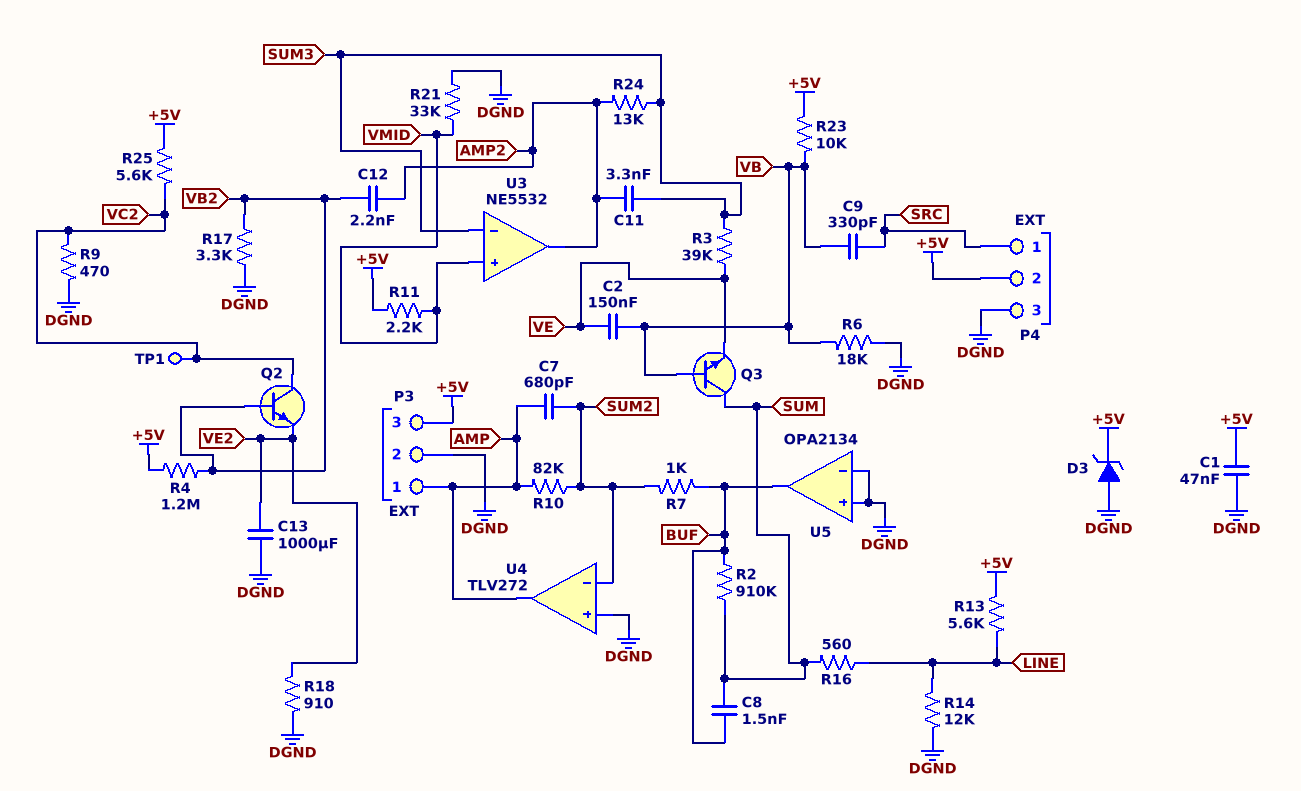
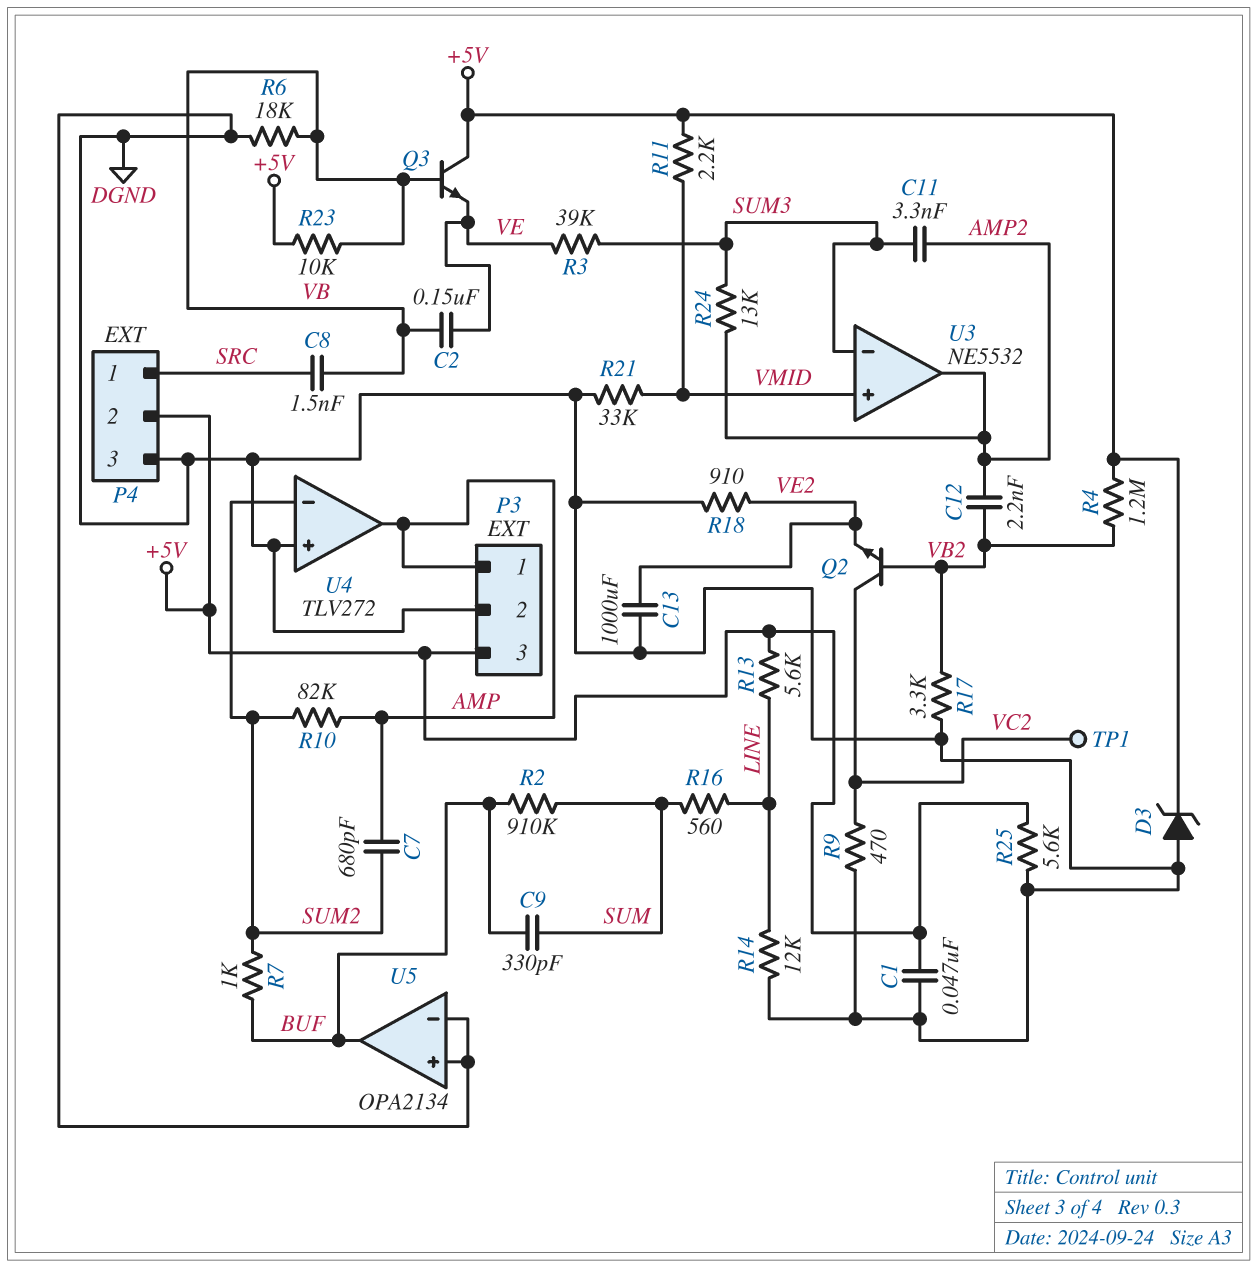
C8: 1.5nF (BUF, SUM) -> 1.5nF (SRC, VB)
C9: 330pF (SRC, VB) -> 330pF (BUF, SUM)
Q3: NPN (B VB, C SUM, E VE) -> NPN (B VB, C +5V, E VE)
R25: 5.6k (+5V, VC2) -> 5.6k (+5V, DGND)

